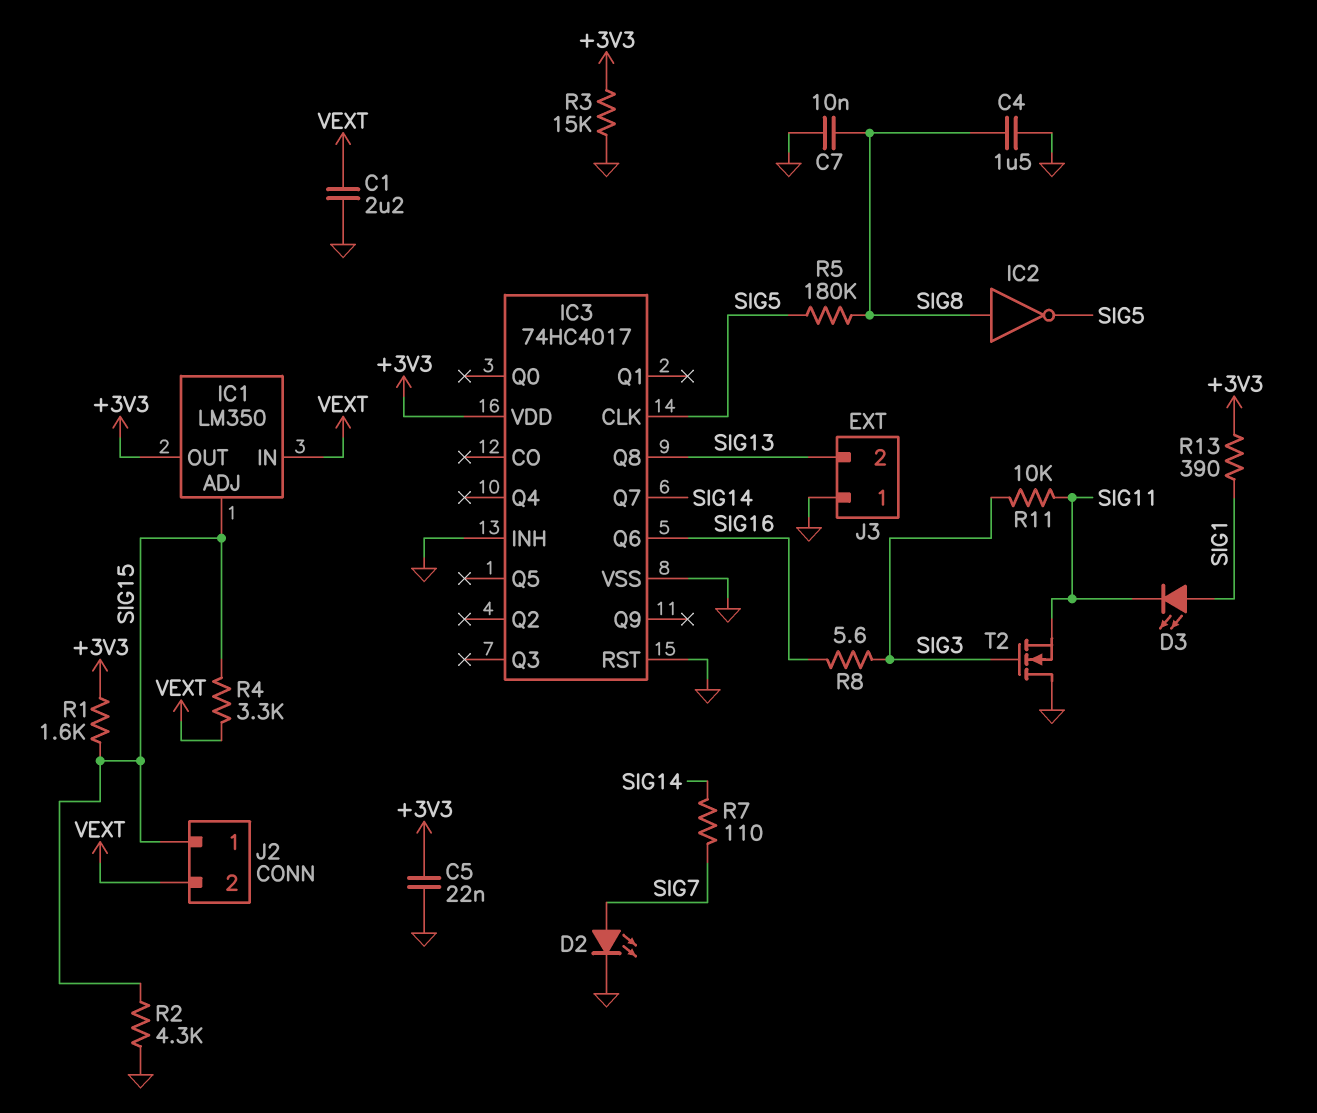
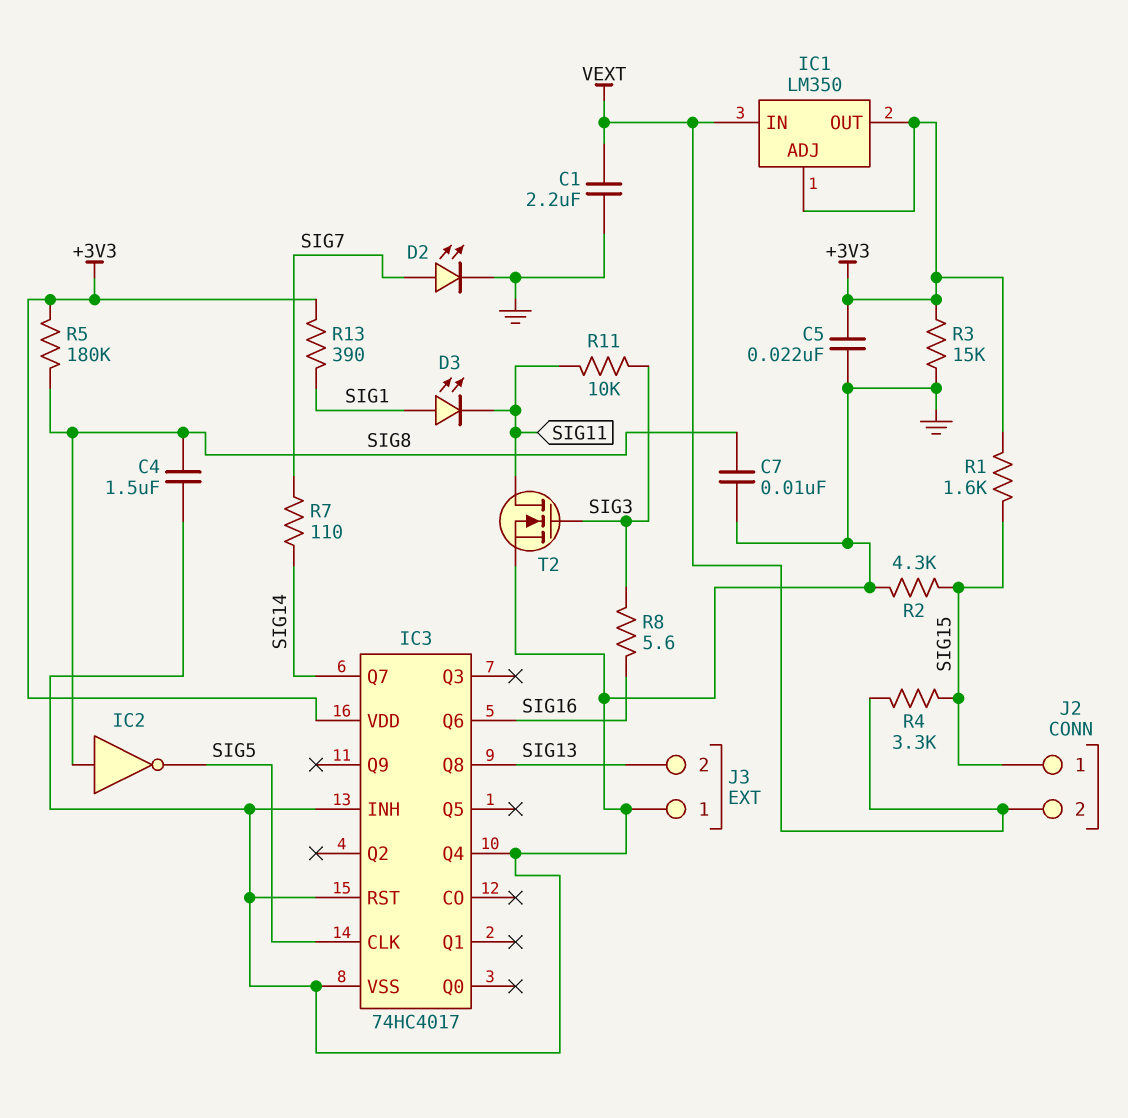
IC1 pin ADJ: SIG15 -> +3V3
IC3 pin Q4: none -> GND
R5: 180k (SIG5, SIG8) -> 180k (+3V3, SIG8)
T2: NMOS (G SIG3, D GND, S SIG11) -> NMOS (G SIG3, D SIG11, S GND)

